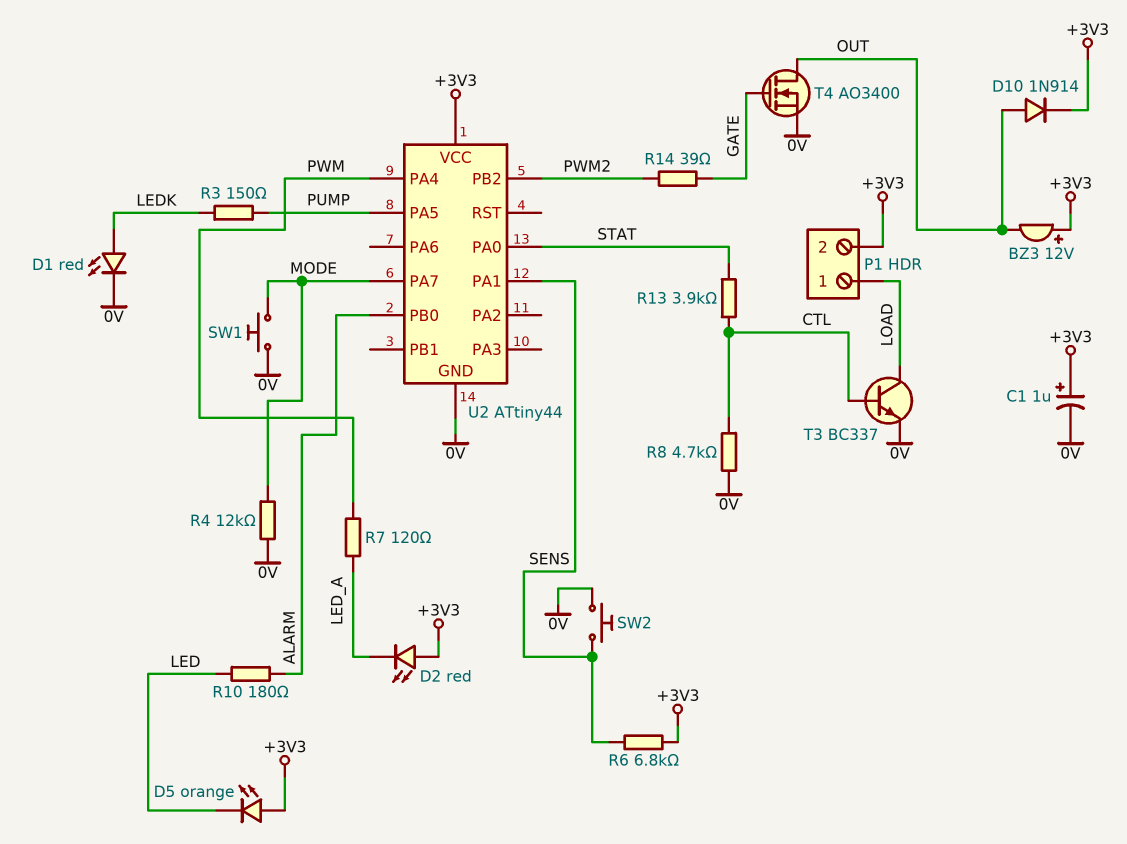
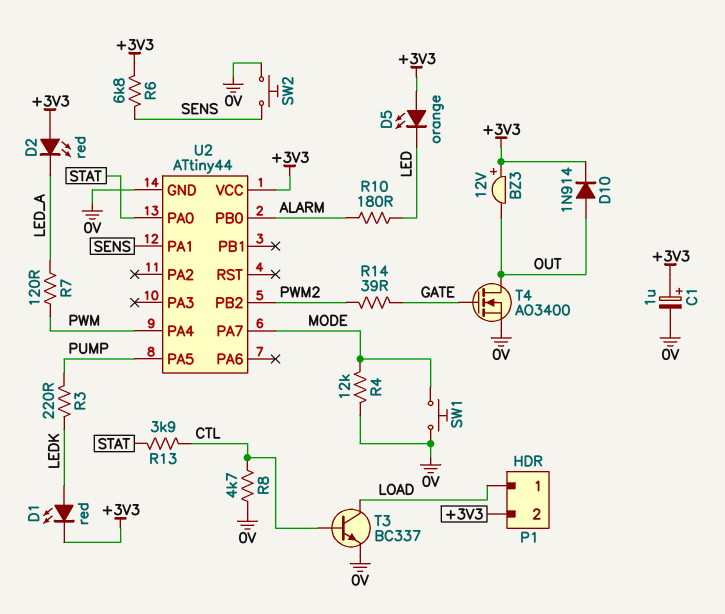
D1: LED red (A LEDK, K 0V) -> LED red (A LEDK, K +3V3)
R3: 150 (LEDK, PUMP) -> 220 (LEDK, PUMP)

